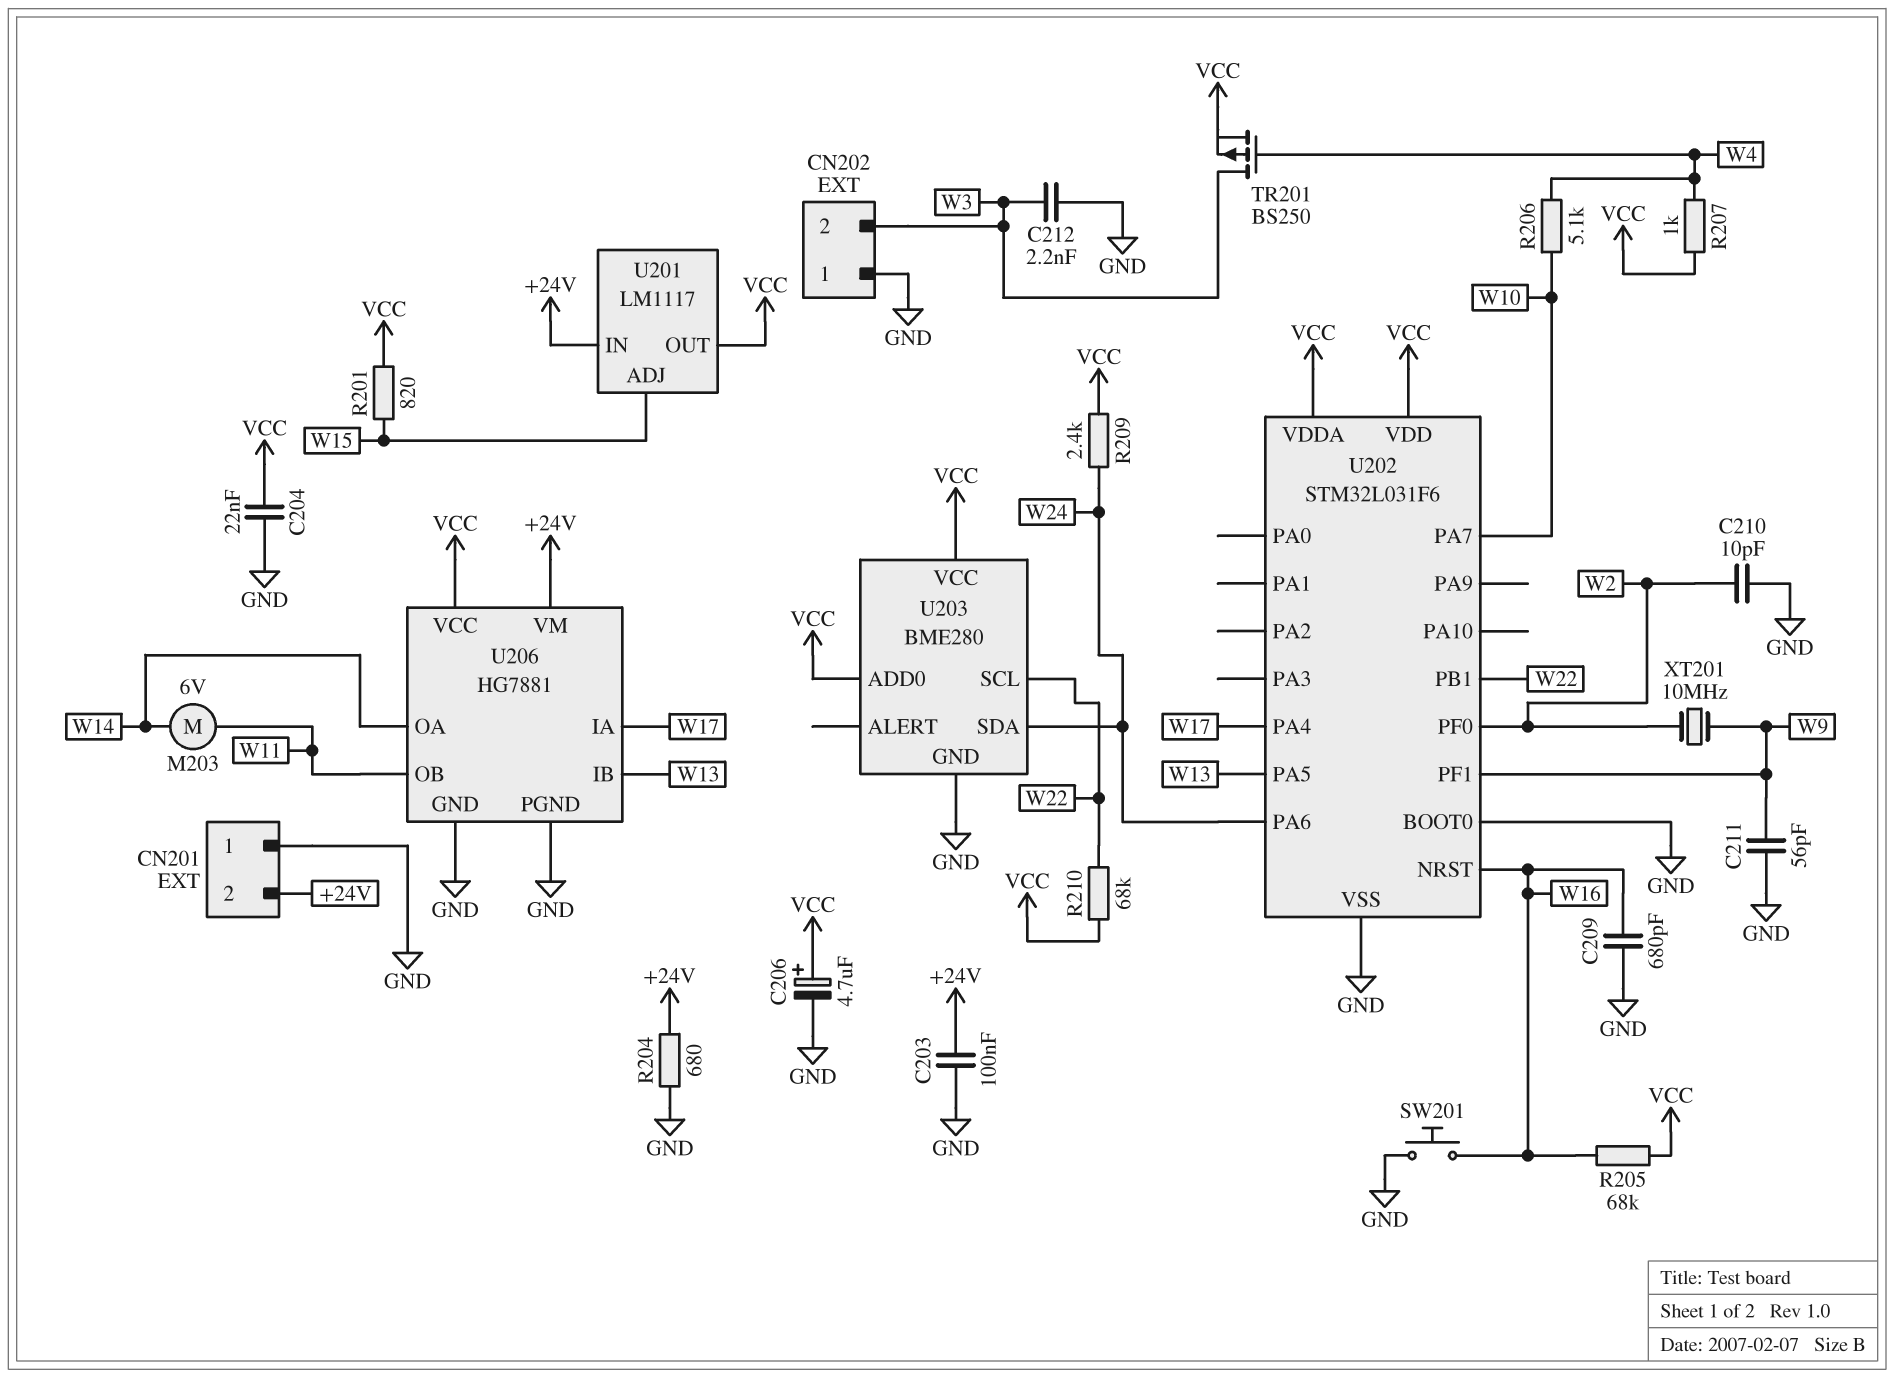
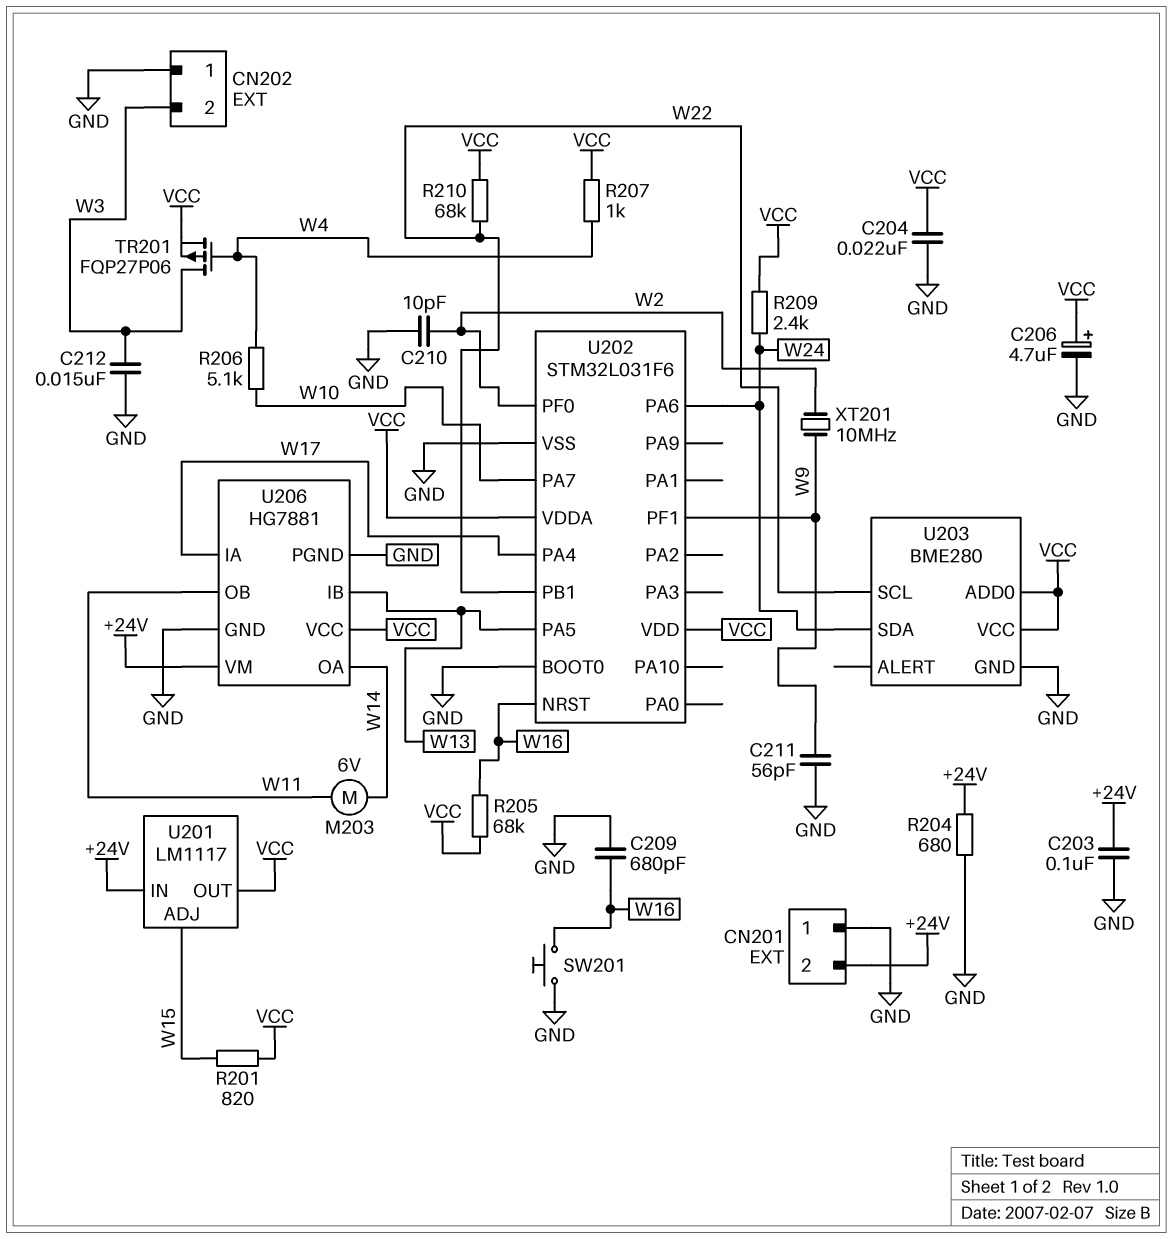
C212: 2.2nF (GND, W3) -> 15nF (GND, W3)
TR201: PMOS BS250 (G W4, D W3, S VCC) -> PMOS FQP27P06 (G W4, D W3, S VCC)

